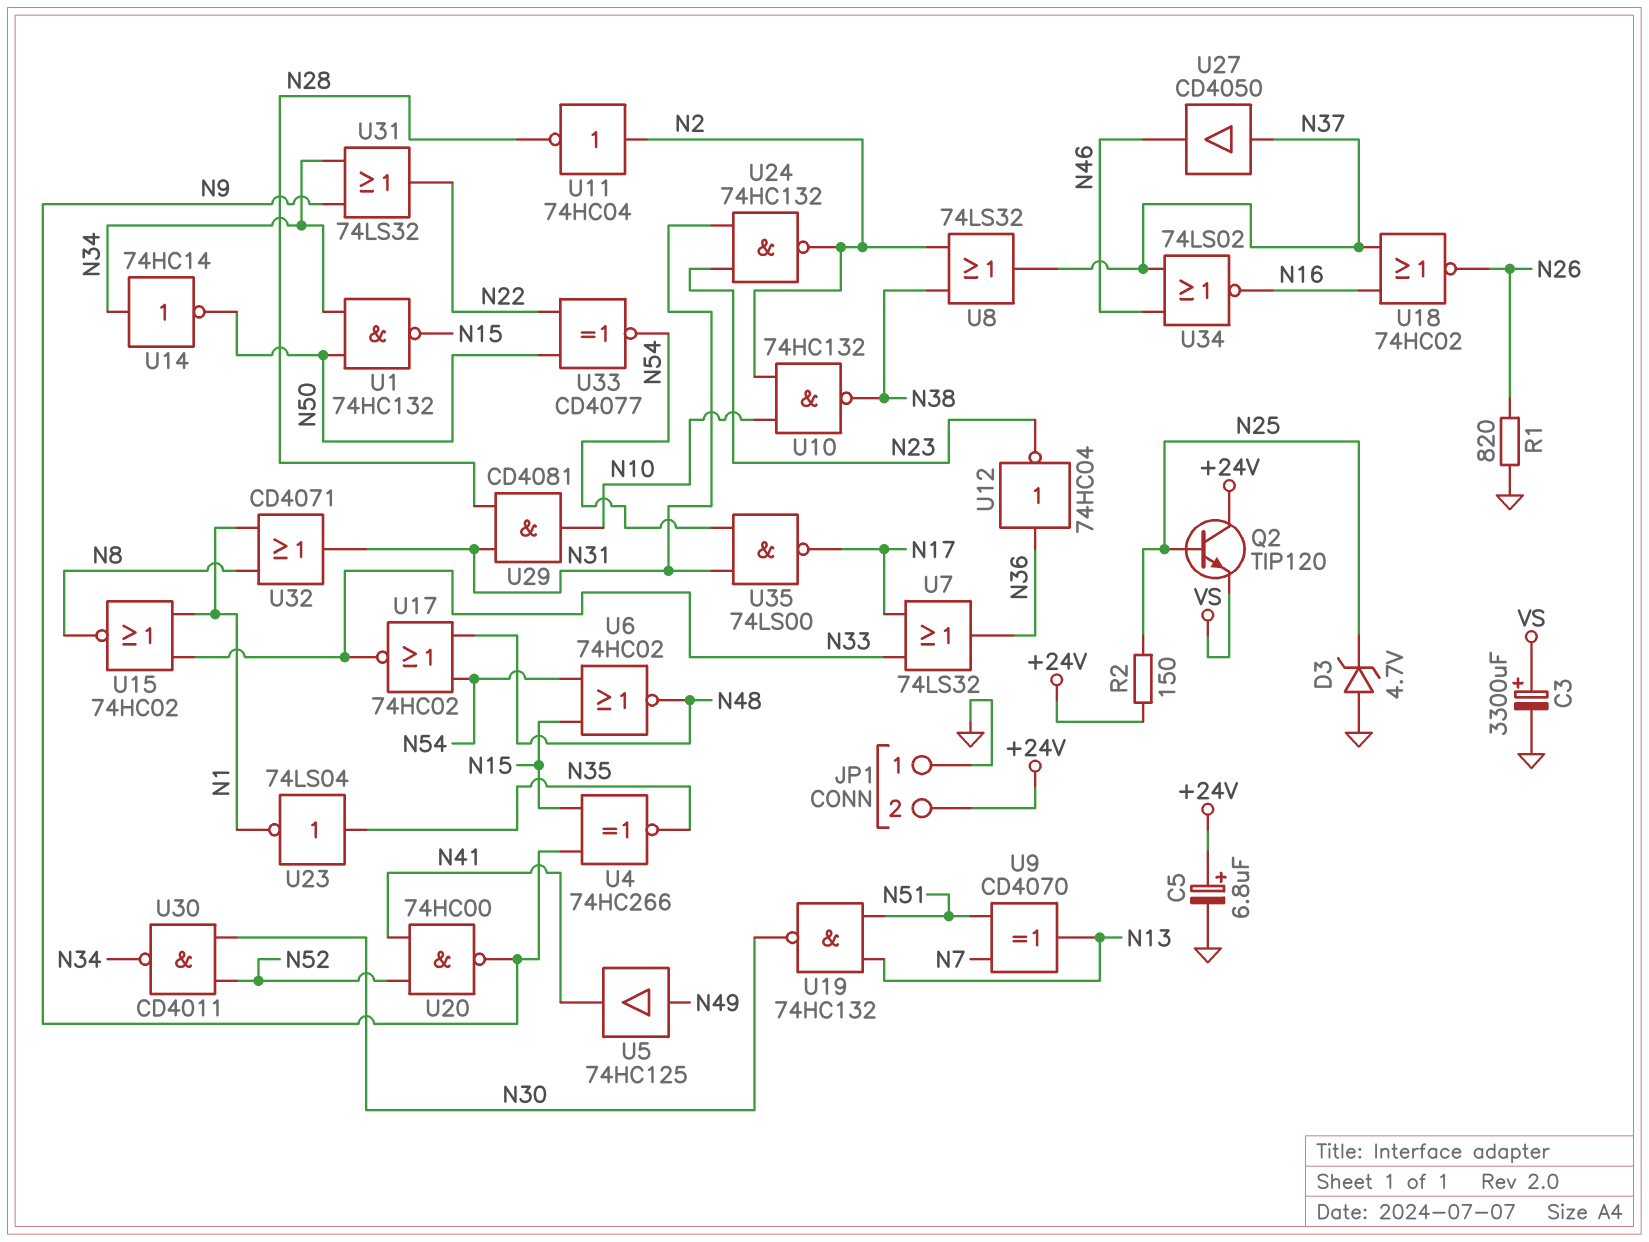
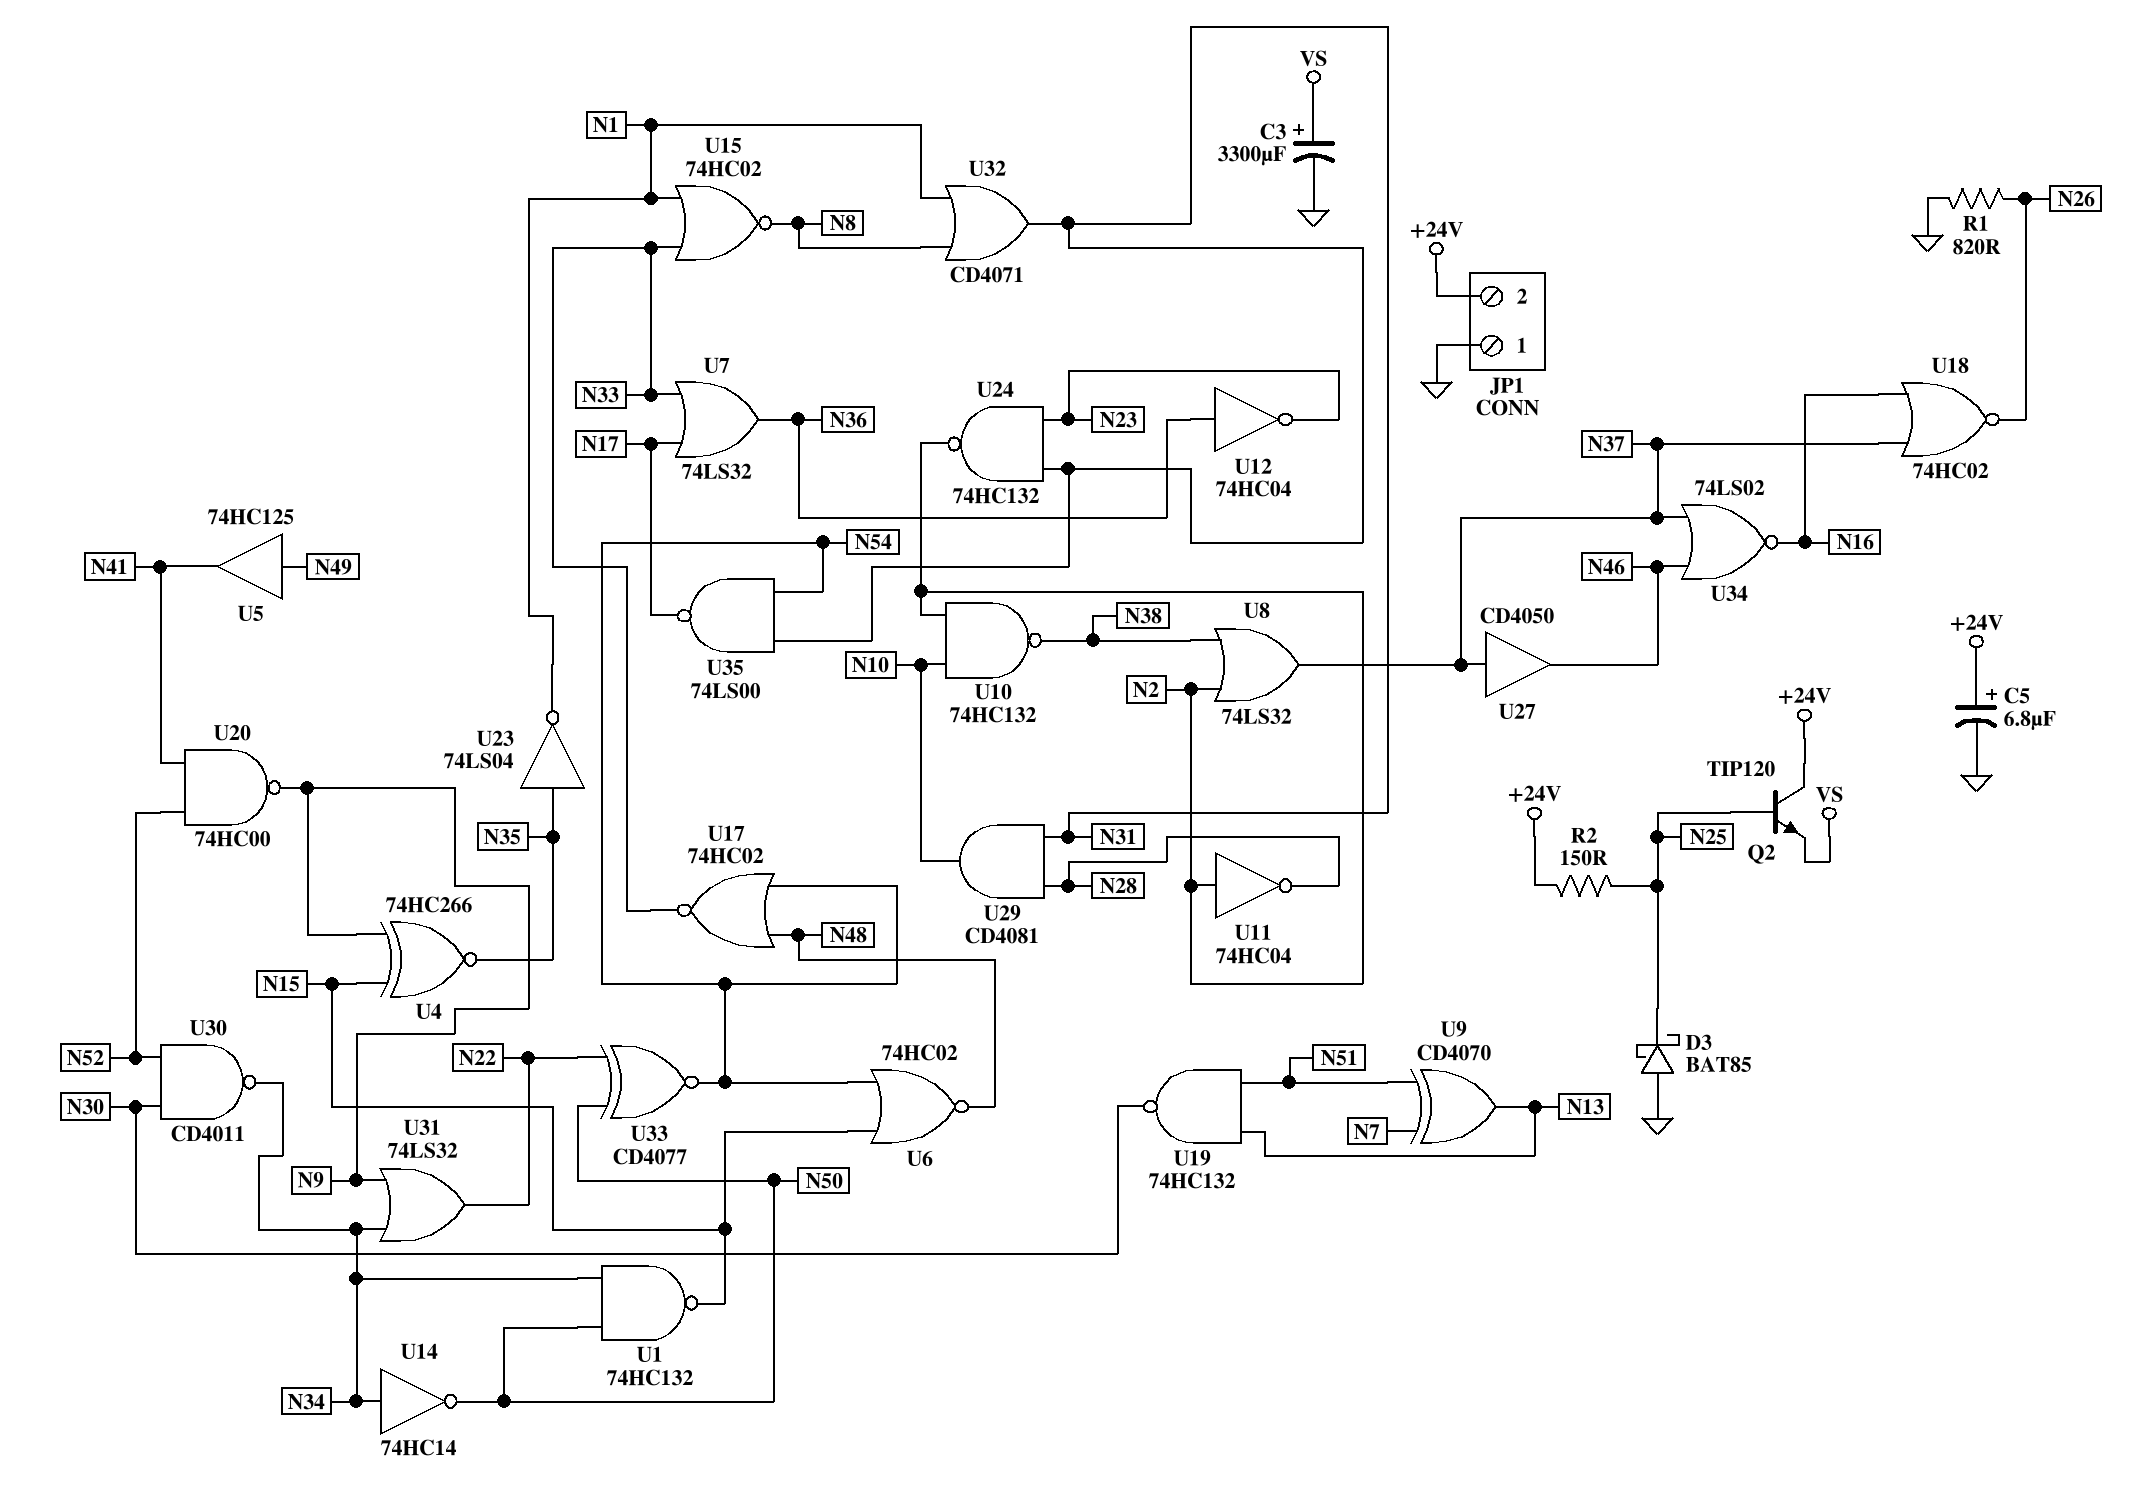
D3: zener 4.7V (A GND, K N25) -> schottky BAT85 (A GND, K N25)

